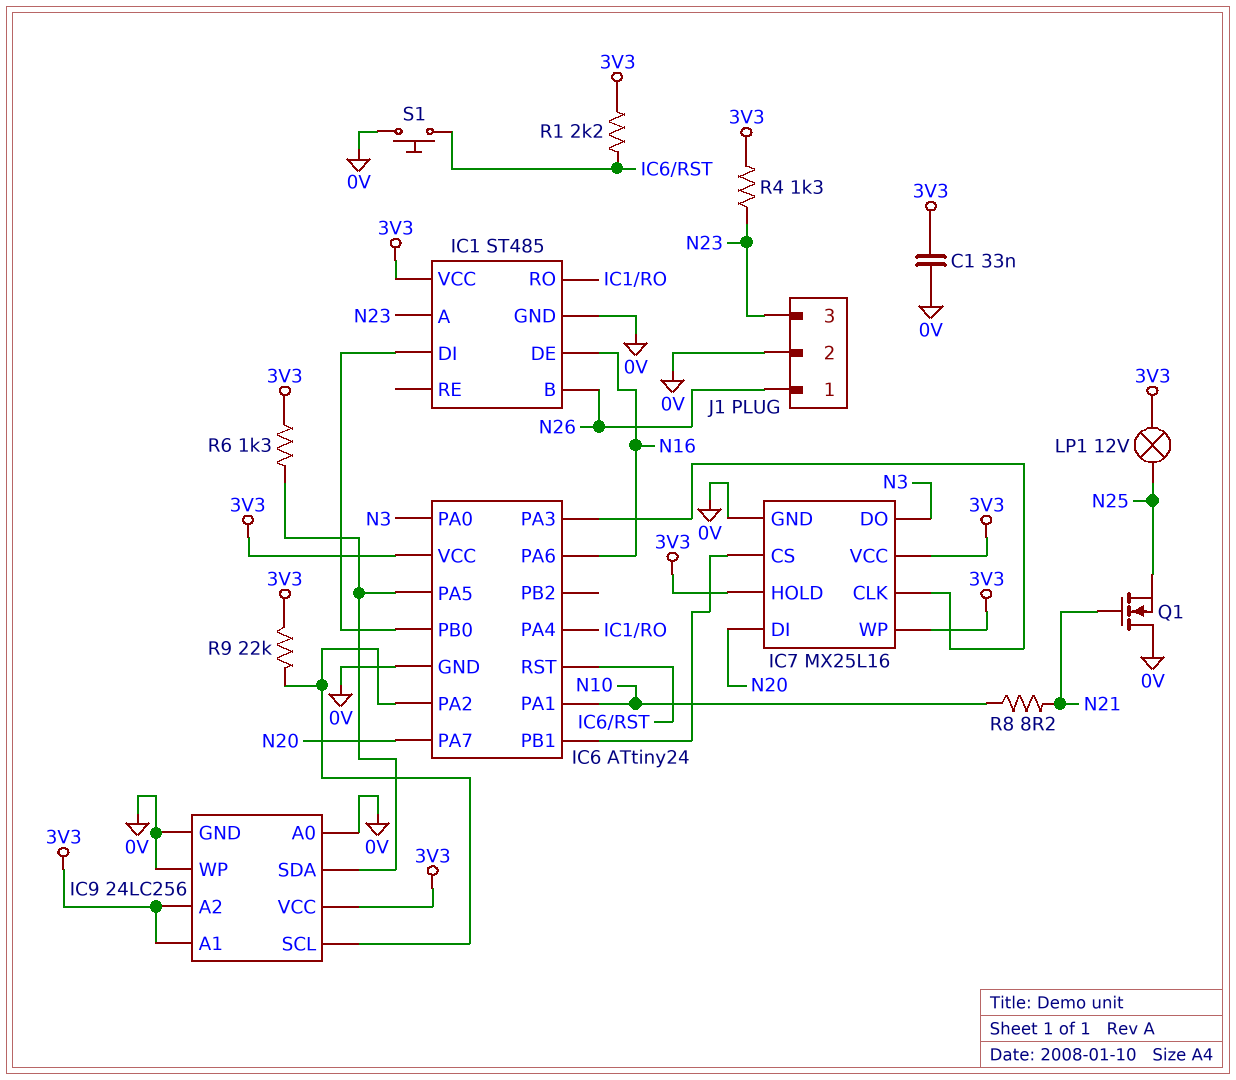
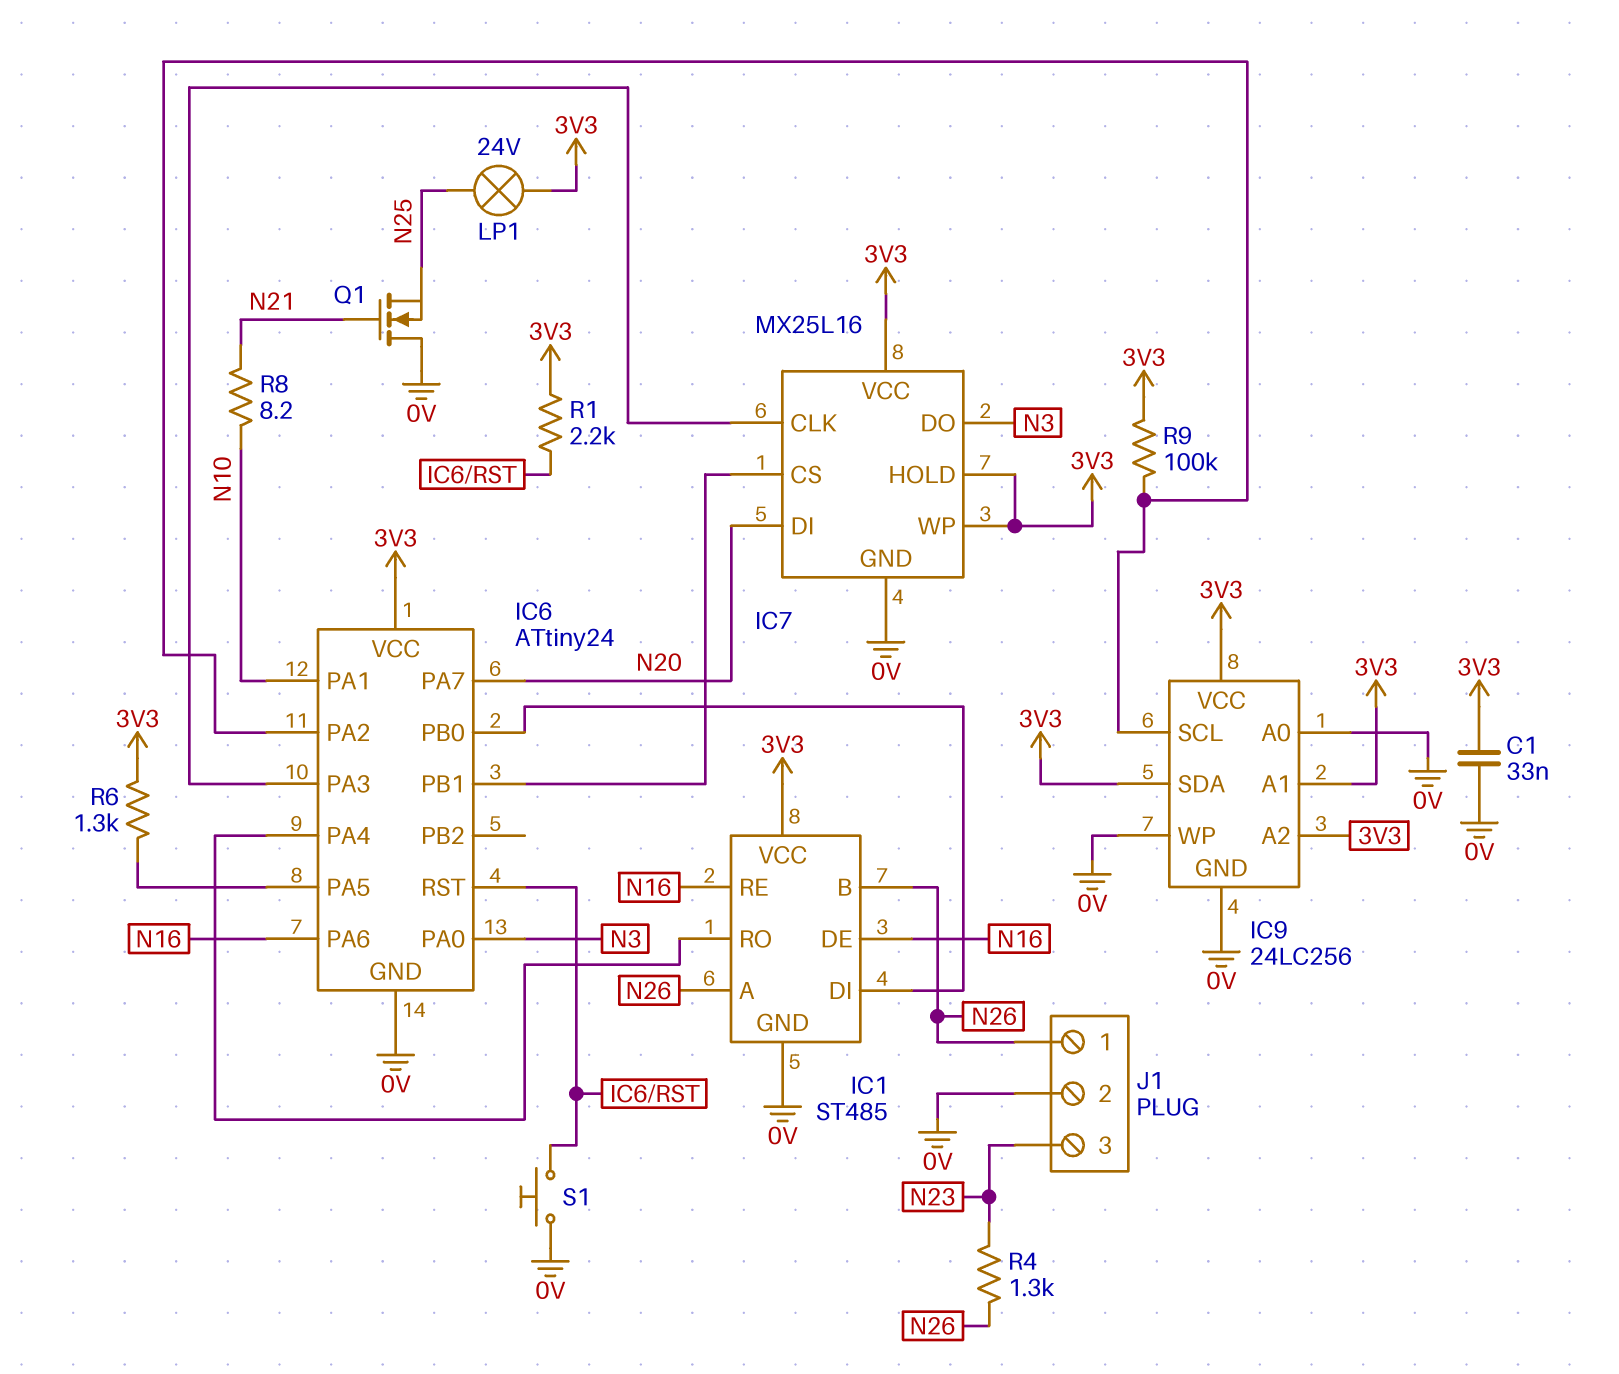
IC1 pin A: N23 -> N26
IC1 pin RE: none -> N16
IC9 pin SDA: IC6/PA5 -> 3V3
LP1: lamp 12V (3V3, N25) -> lamp 24V (3V3, N25)
R4: 1.3k (3V3, N23) -> 1.3k (N23, N26)
R9: 22k (3V3, IC6/PA2) -> 100k (3V3, IC6/PA2)

